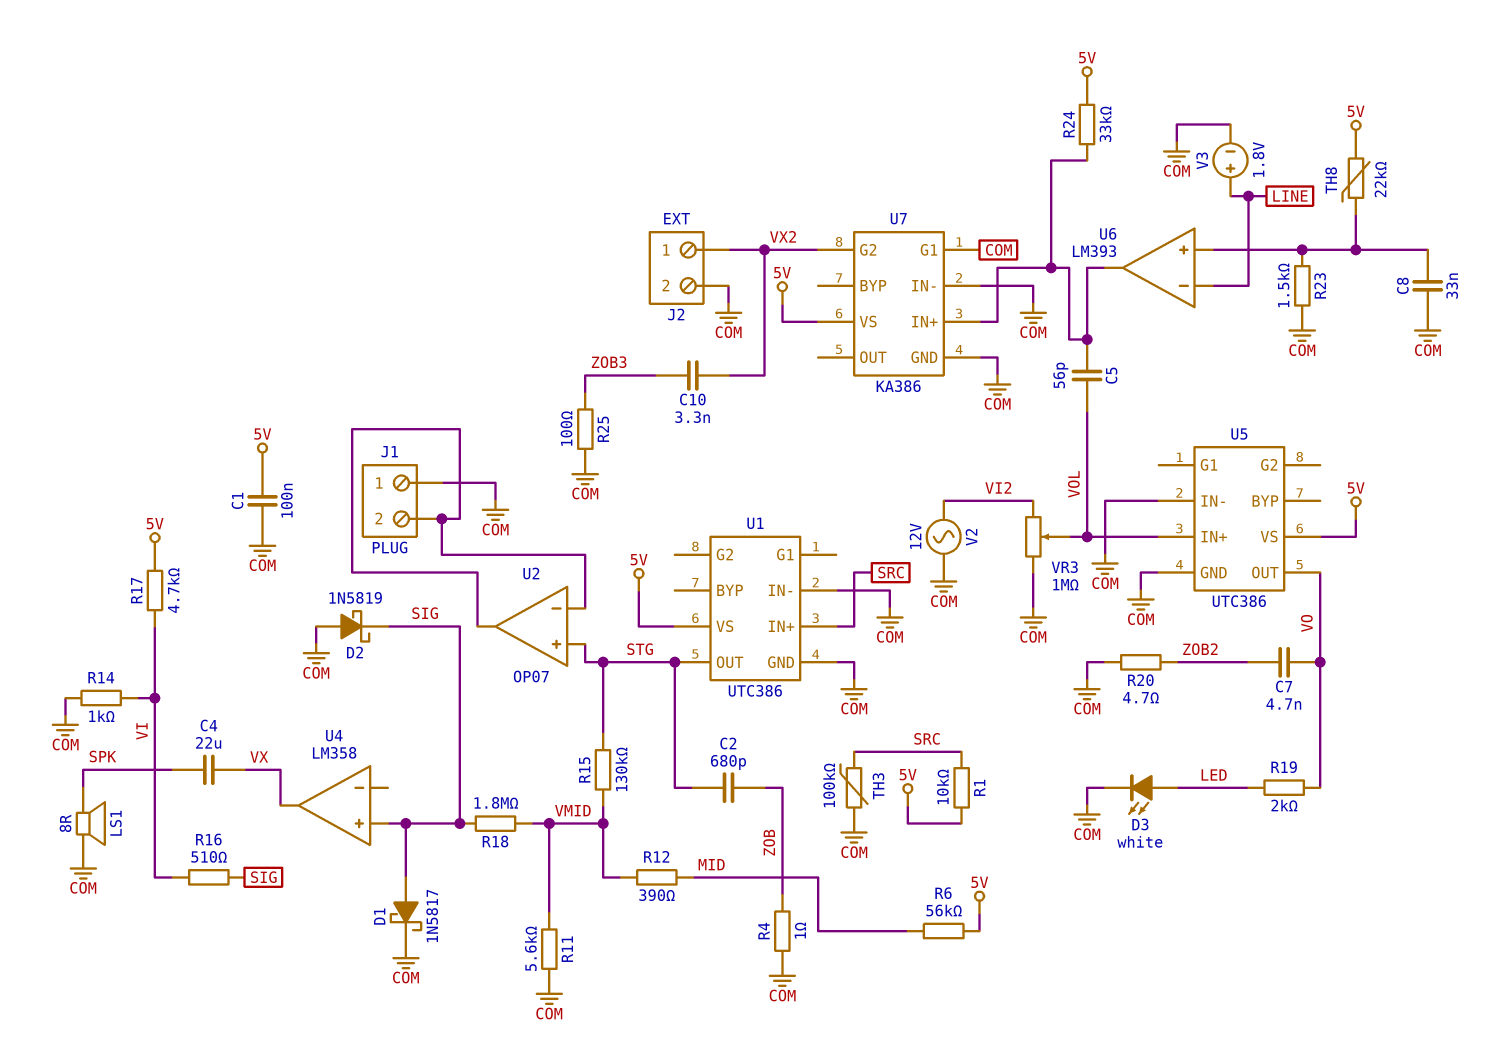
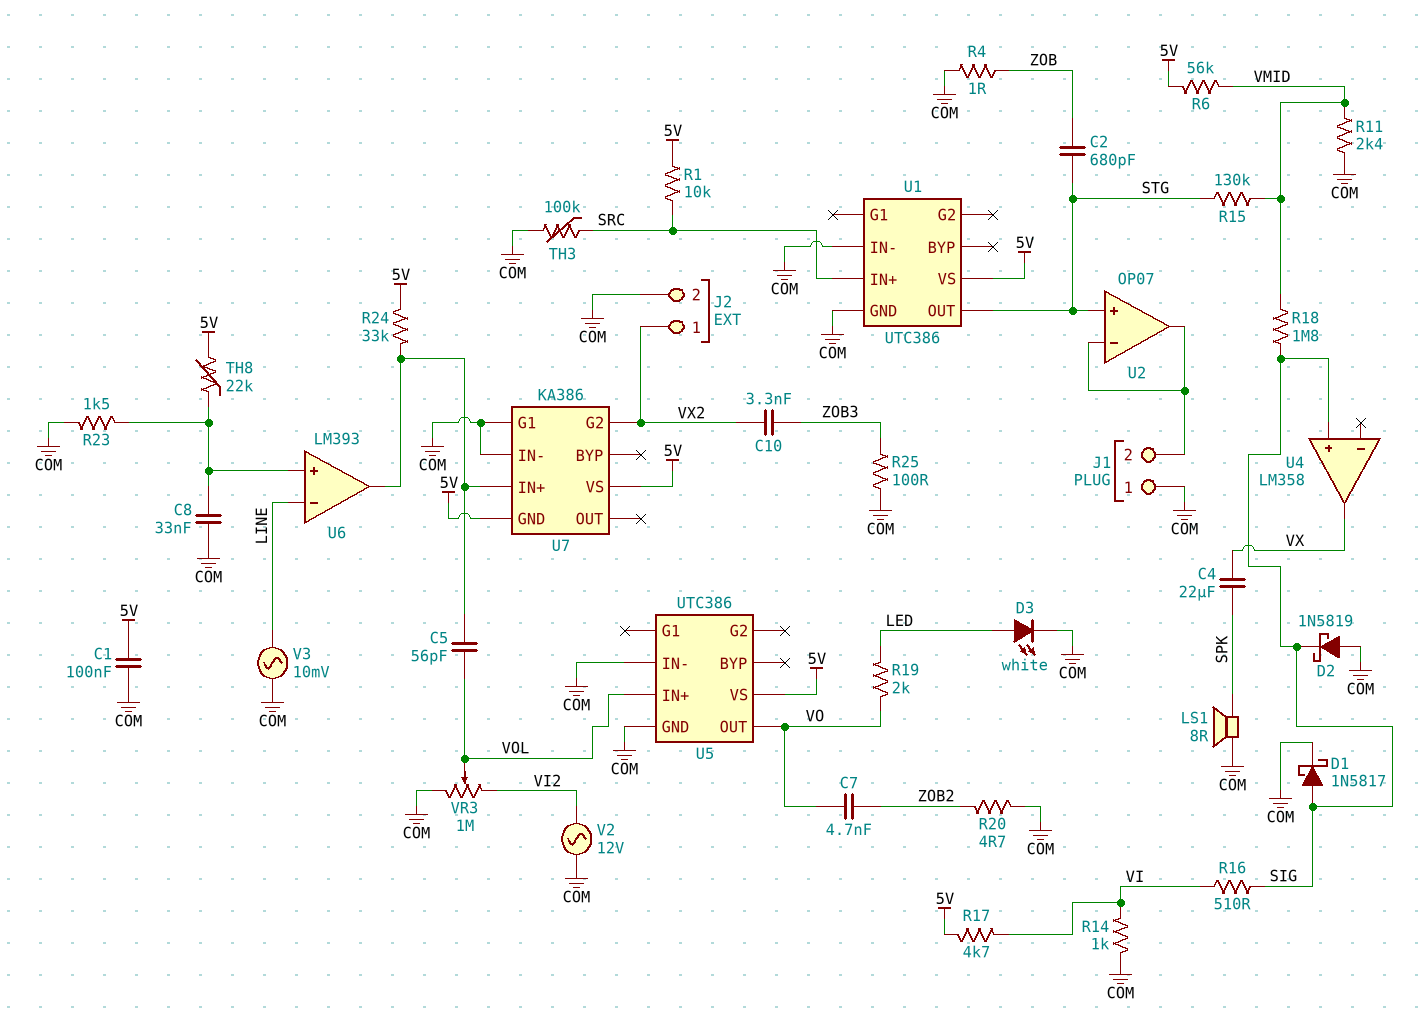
R6: 56k (5V, MID) -> 56k (5V, VMID)
R11: 5.6k (COM, VMID) -> 2.4k (COM, VMID)
R12: 390 (MID, VMID) -> none
U7 pin GND: COM -> 5V
V3: 1.8V (plus LINE, minus COM) -> AC 10mV (COM, LINE)

